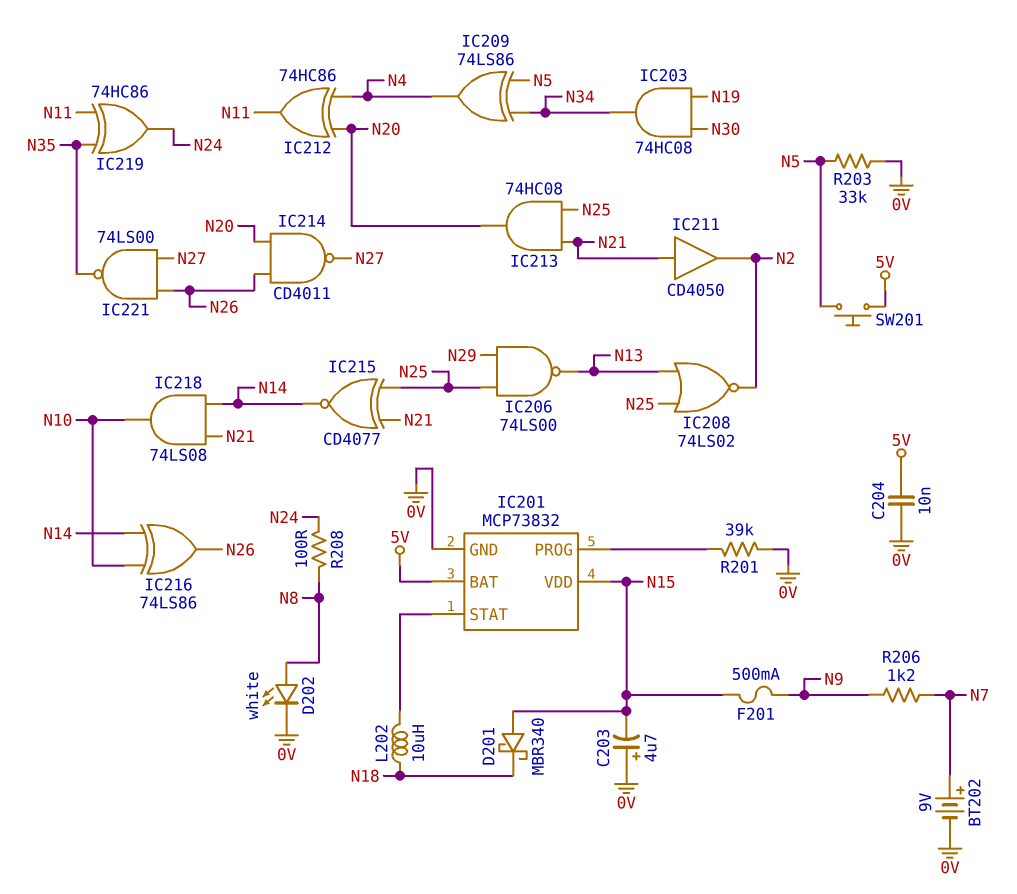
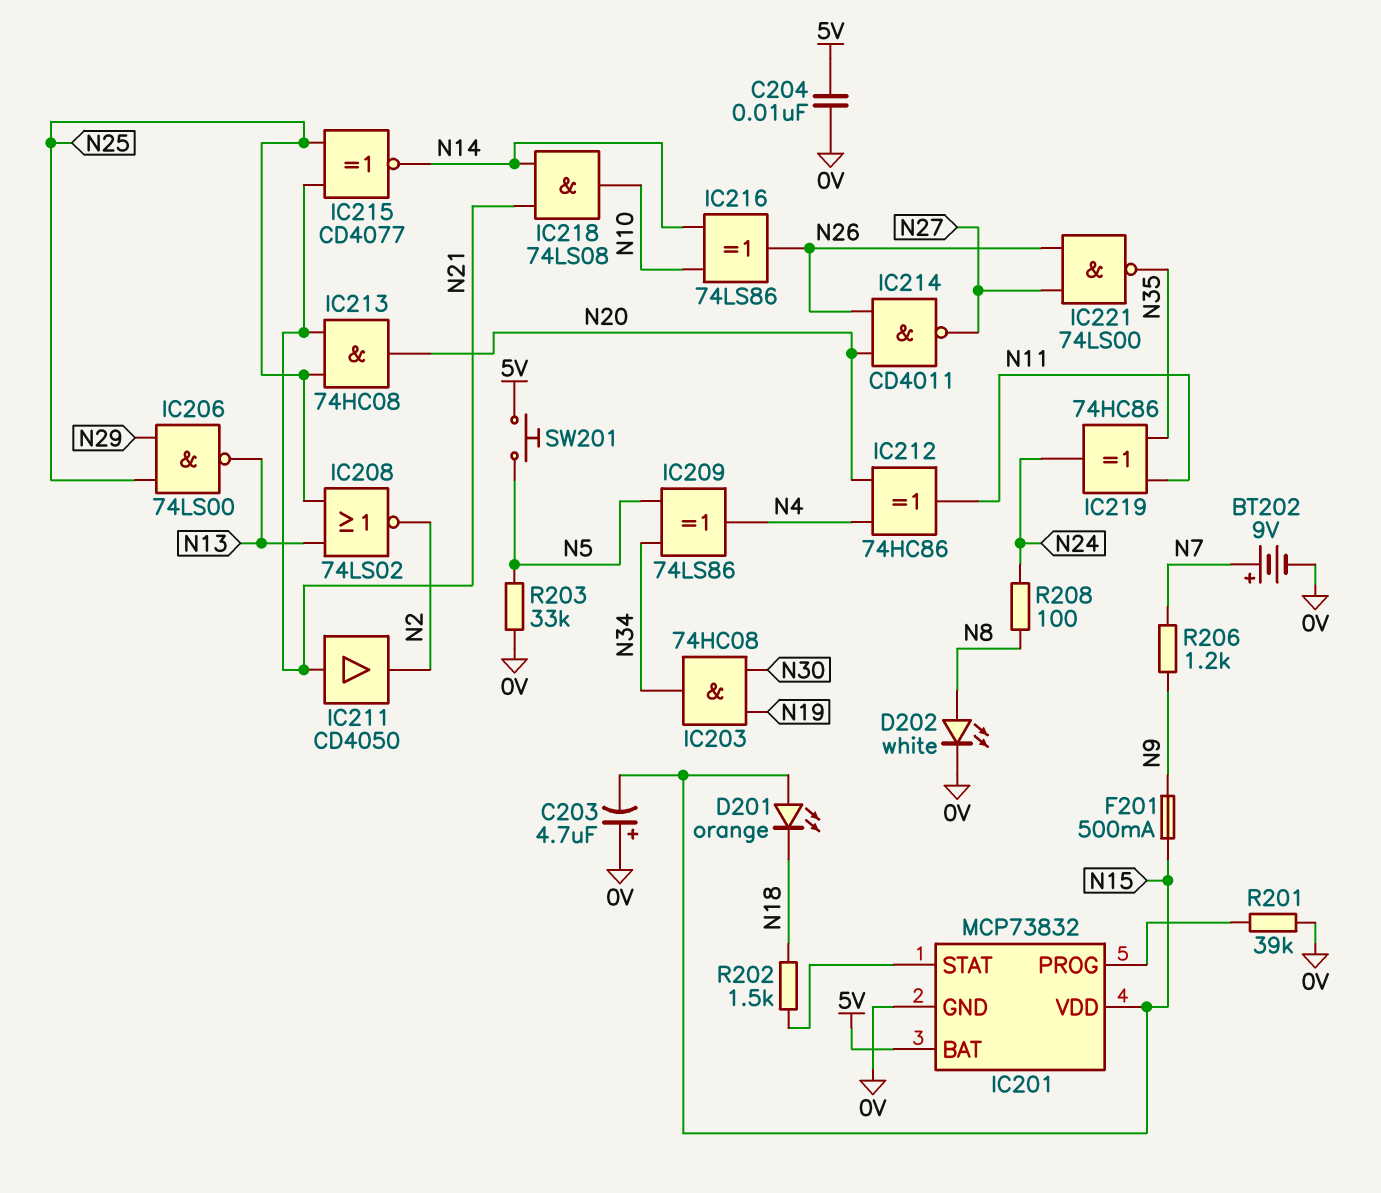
D201: schottky MBR340 (A N15, K N18) -> LED orange (A N15, K N18)
L202: 10uH (IC201/STAT, N18) -> none
R202: none -> 1.5k (IC201/STAT, N18)

